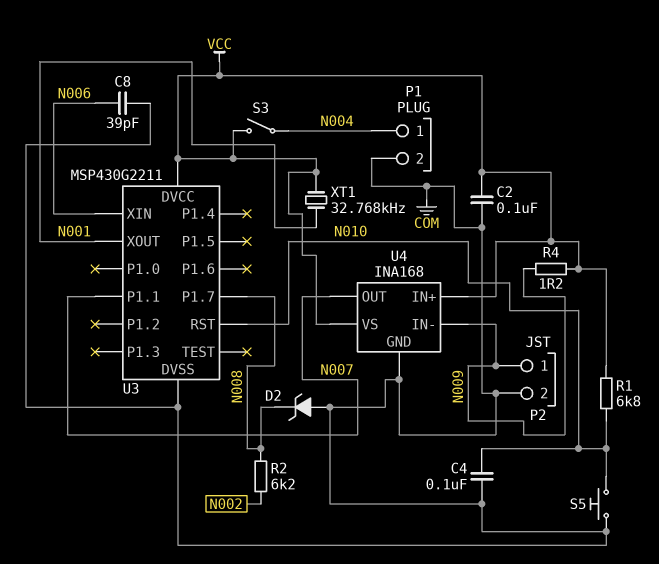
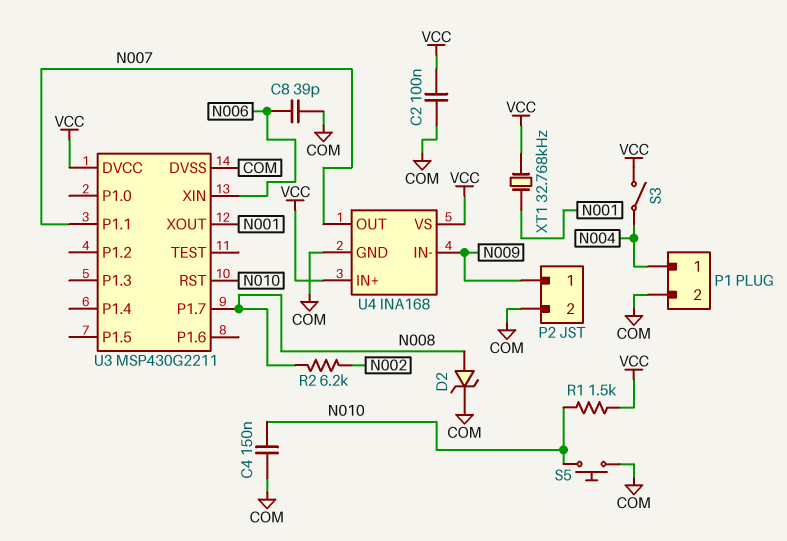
C4: 100nF (COM, N010) -> 150nF (COM, N010)
D2: zener (A COM, K N008) -> zener (A N008, K COM)
R1: 6.8k (N010, VCC) -> 1.5k (N010, VCC)
R4: 1.2 (N009, VCC) -> none

